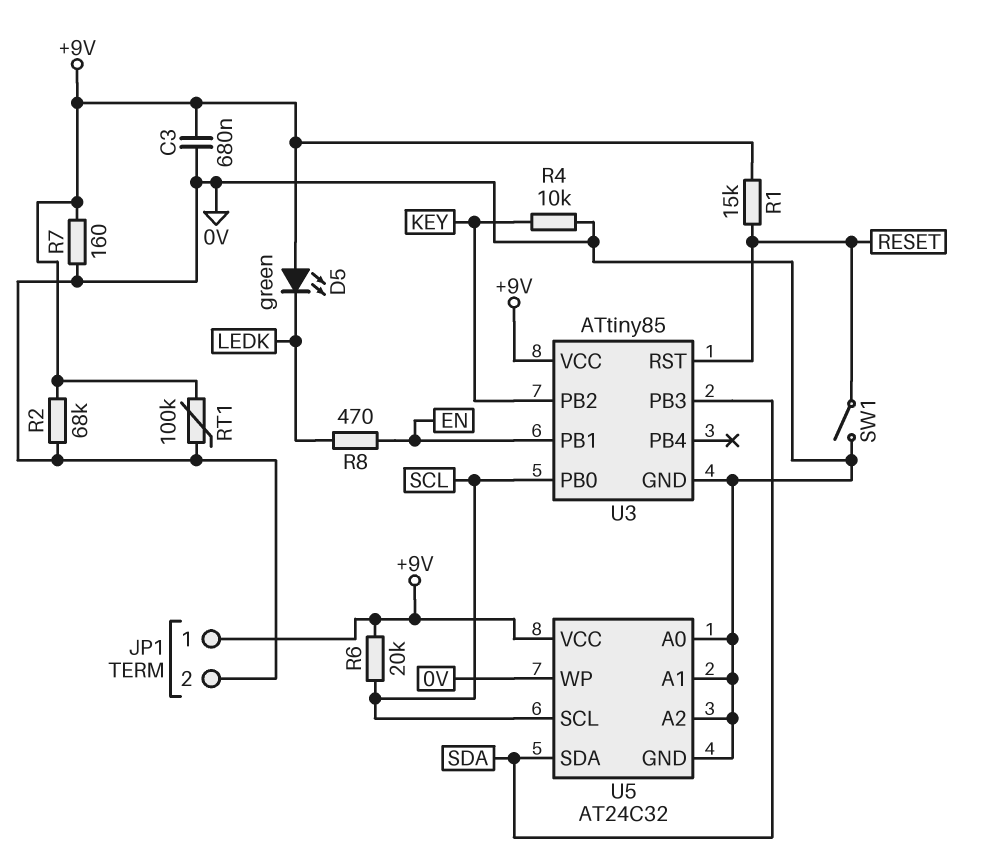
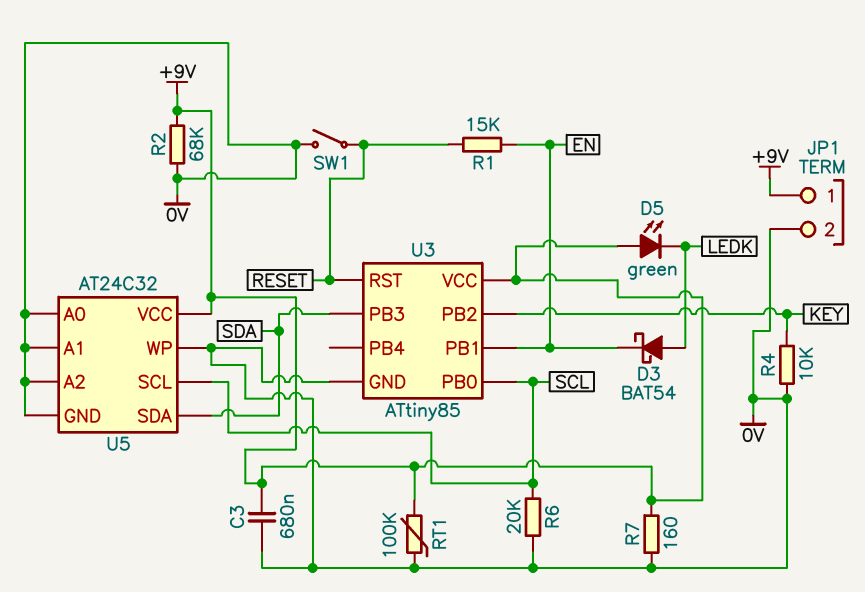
D3: none -> schottky BAT54 (A LEDK, K EN)
R1: 15k (+9V, RESET) -> 15k (EN, RESET)
R6: 20k (+9V, SCL) -> 20k (0V, SCL)
R8: 470 (EN, LEDK) -> none

